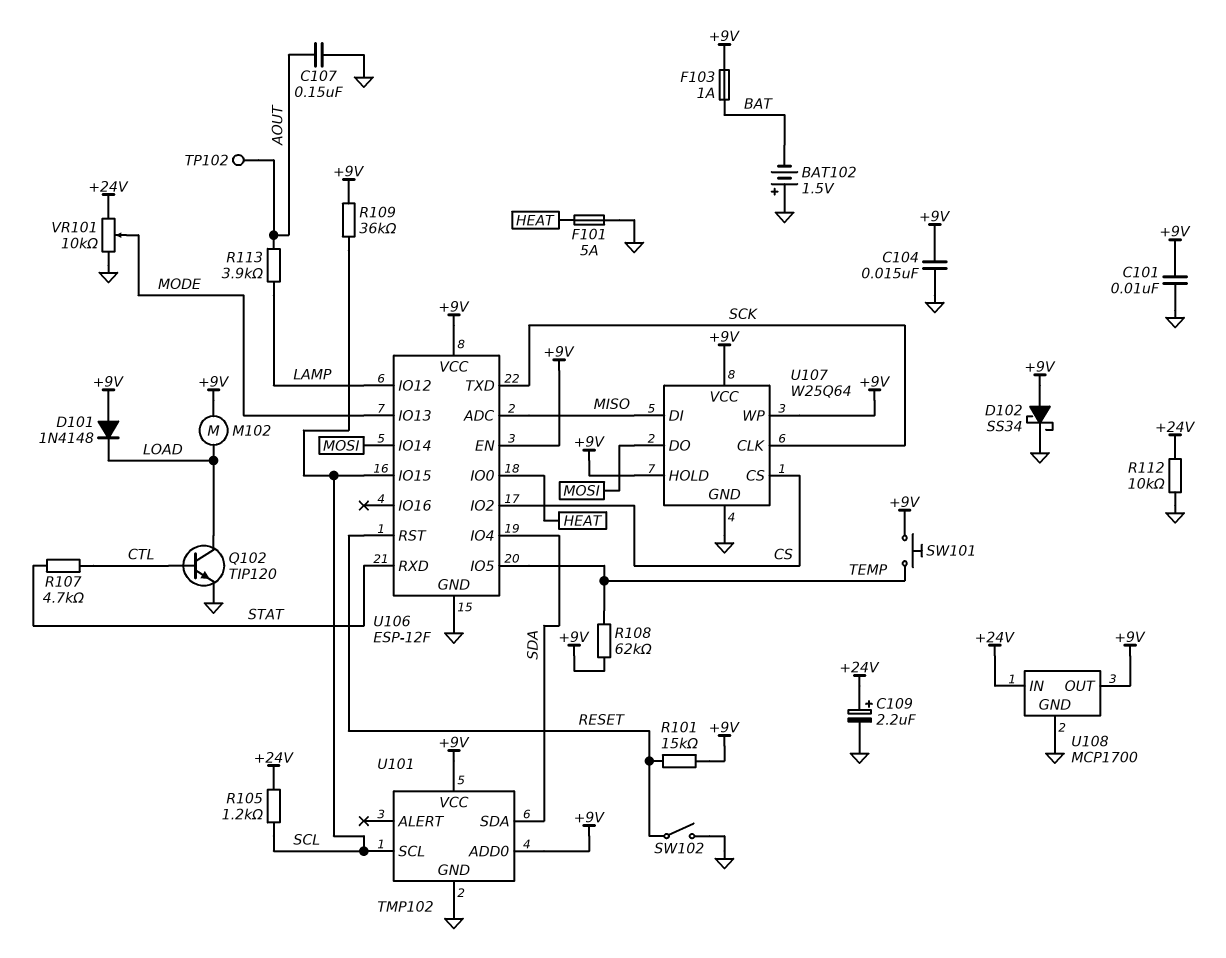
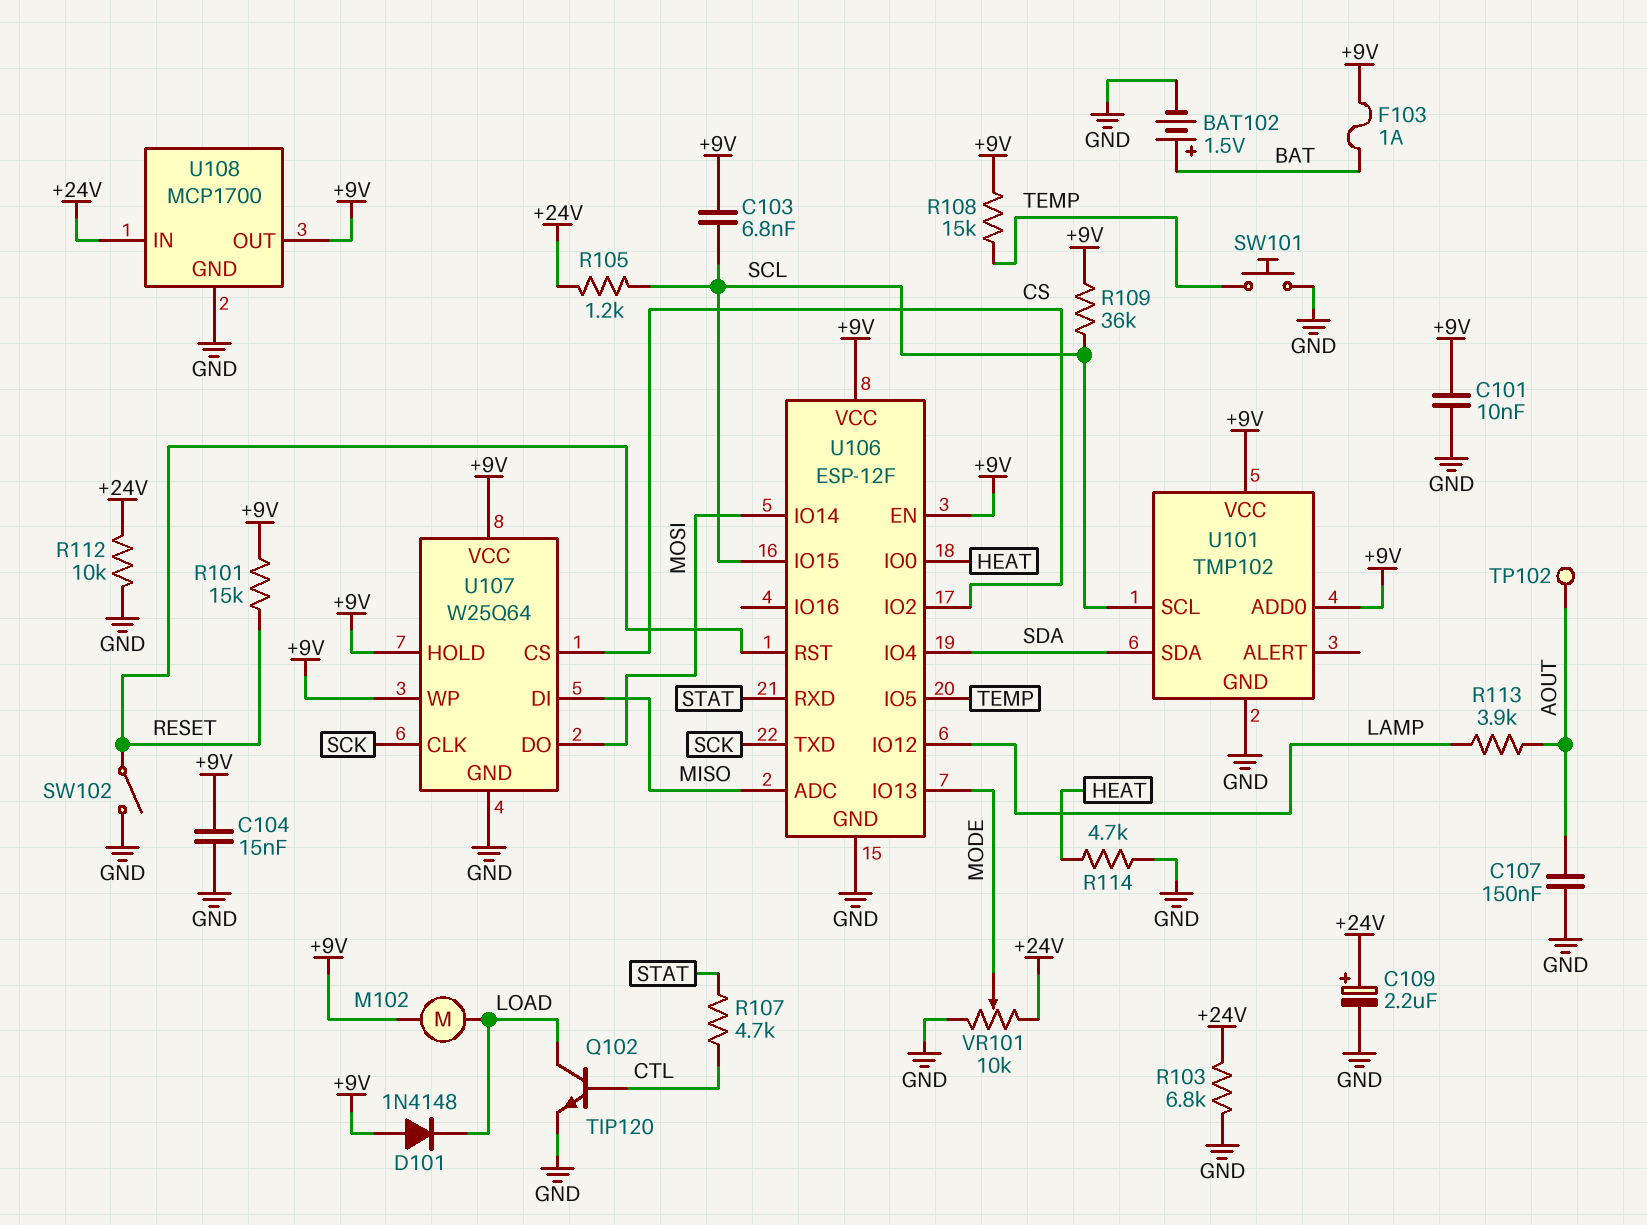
BAT102: 1.5V (plus GND, minus BAT) -> 1.5V (plus BAT, minus GND)
C103: none -> 6.8nF (+9V, SCL)
D102: schottky SS34 (A +9V, K GND) -> none
F101: 5A (GND, HEAT) -> none
R103: none -> 6.8k (+24V, GND)
R108: 62k (+9V, TEMP) -> 15k (+9V, TEMP)
R114: none -> 4.7k (GND, HEAT)
SW101: button (+9V, TEMP) -> button (GND, TEMP)

